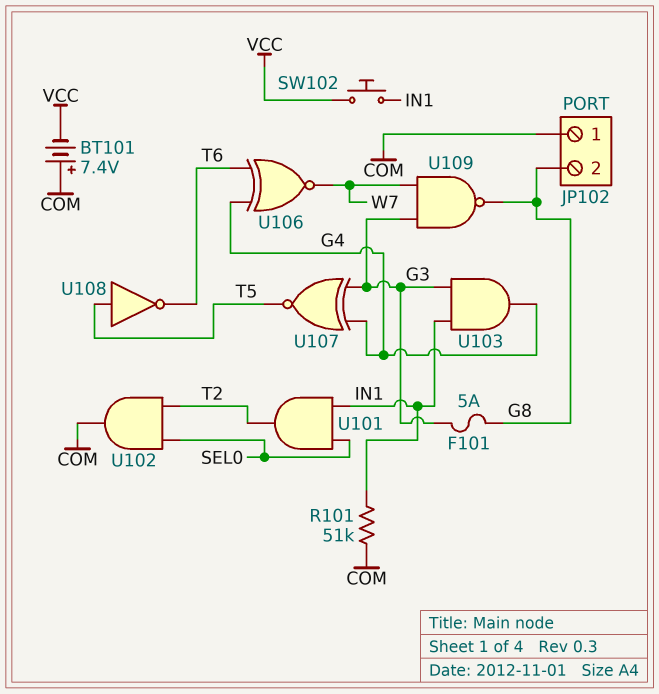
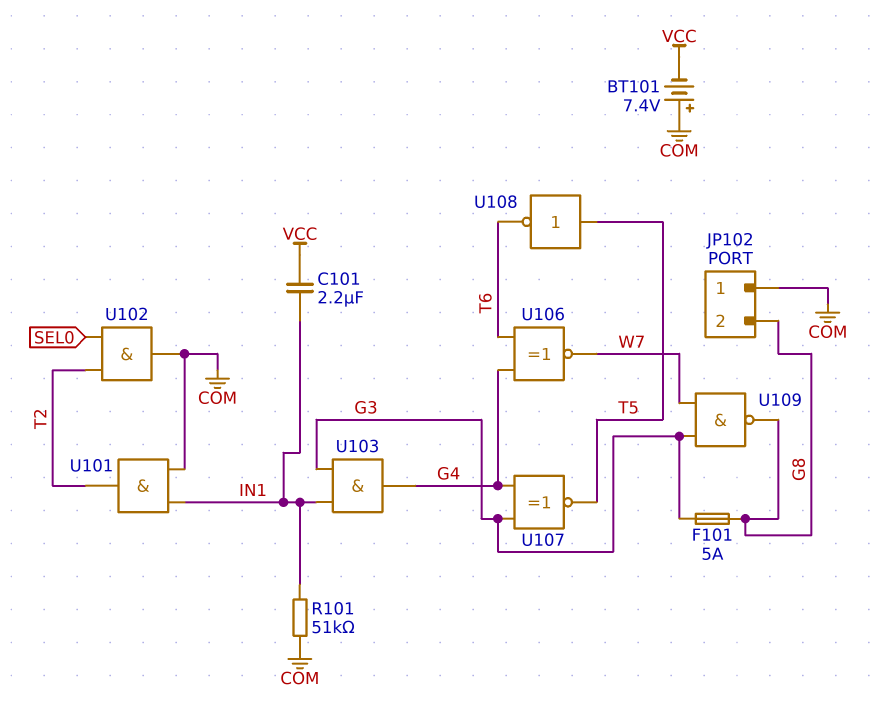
C101: none -> 2.2uF (IN1, VCC)
SW102: button (IN1, VCC) -> none
U101: AND (in IN1, in SEL0, out T2) -> AND (in COM, in IN1, out T2)

